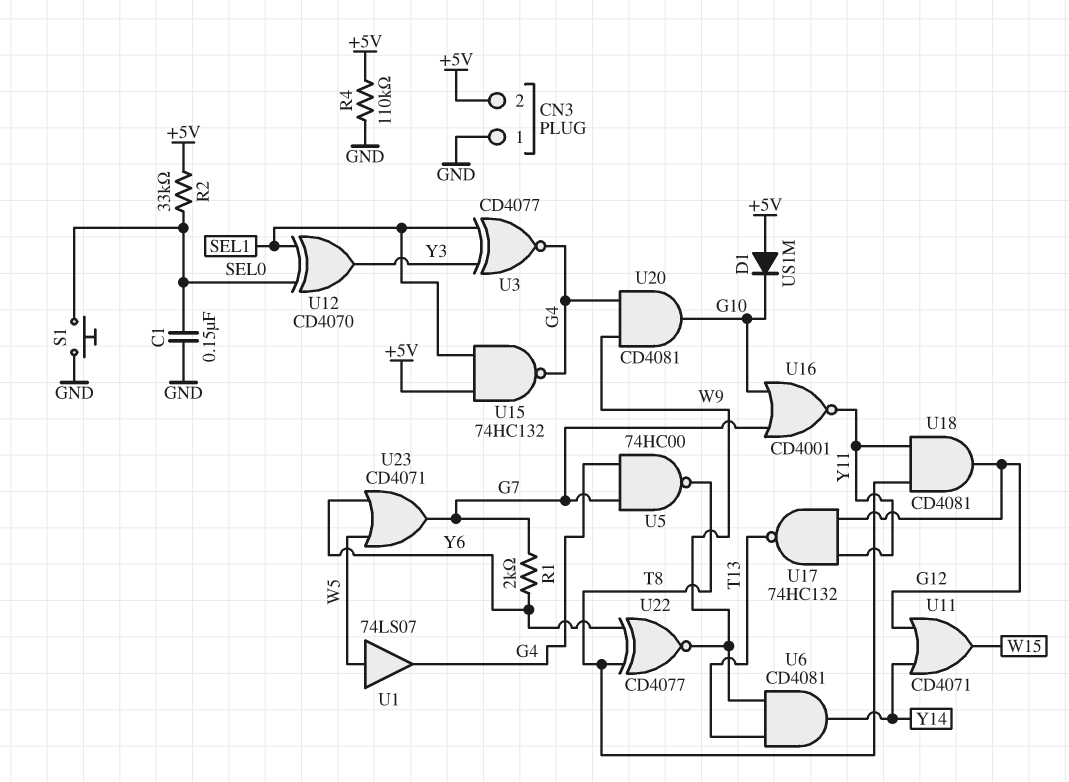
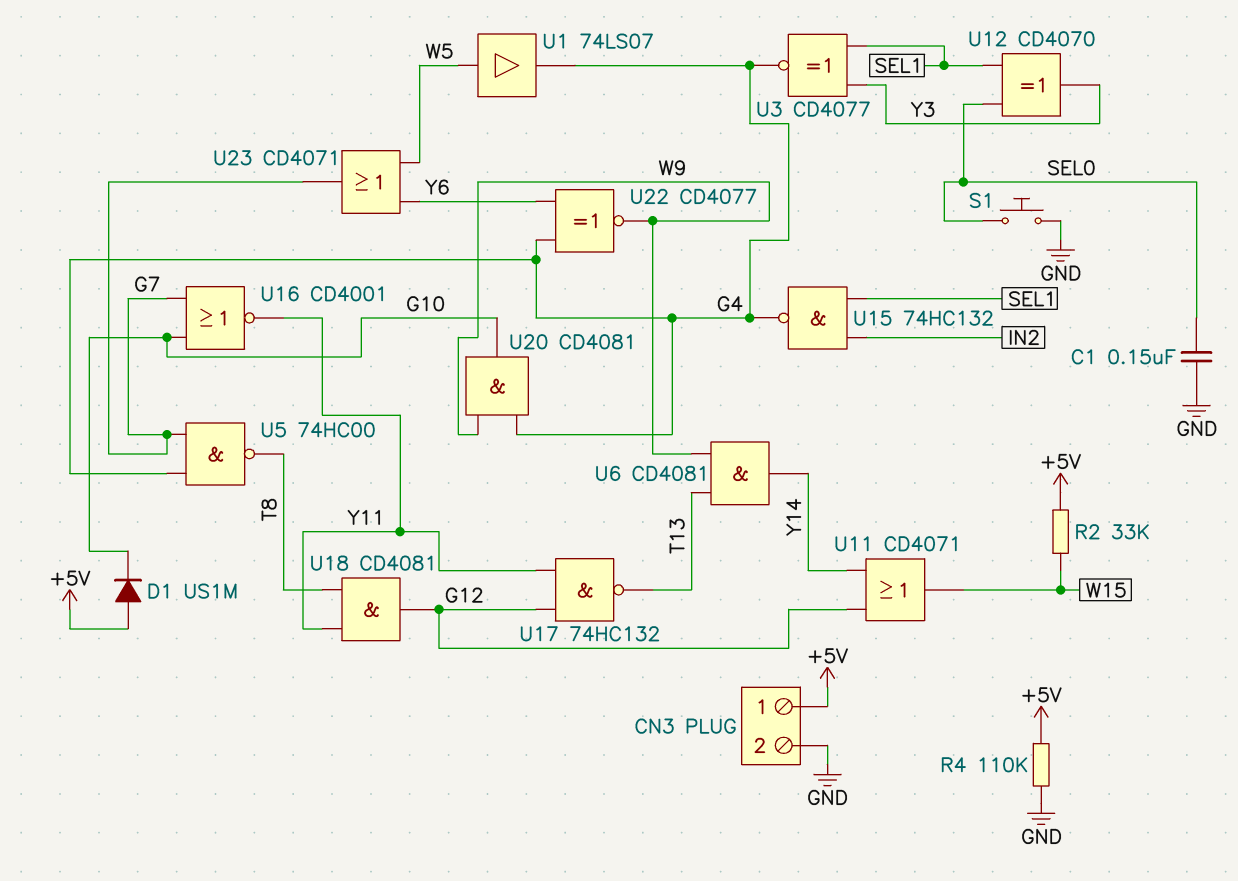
CN3 pin 1: GND -> +5V
CN3 pin 2: +5V -> GND
R1: 2k (G7, Y6) -> none
R2: 33k (+5V, SEL0) -> 33k (+5V, W15)
U15: NAND 74HC132 (in +5V, in SEL1, out G4) -> NAND 74HC132 (in IN2, in SEL1, out G4)
U22: XNOR CD4077 (in T8, in Y6, out W9) -> XNOR CD4077 (in G4, in Y6, out W9)

